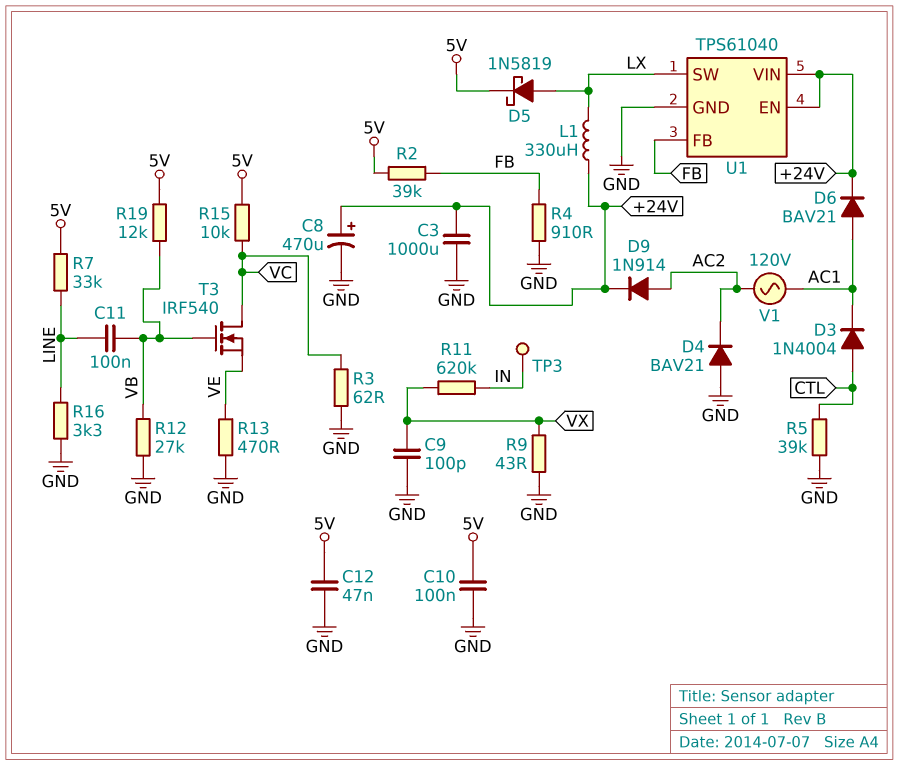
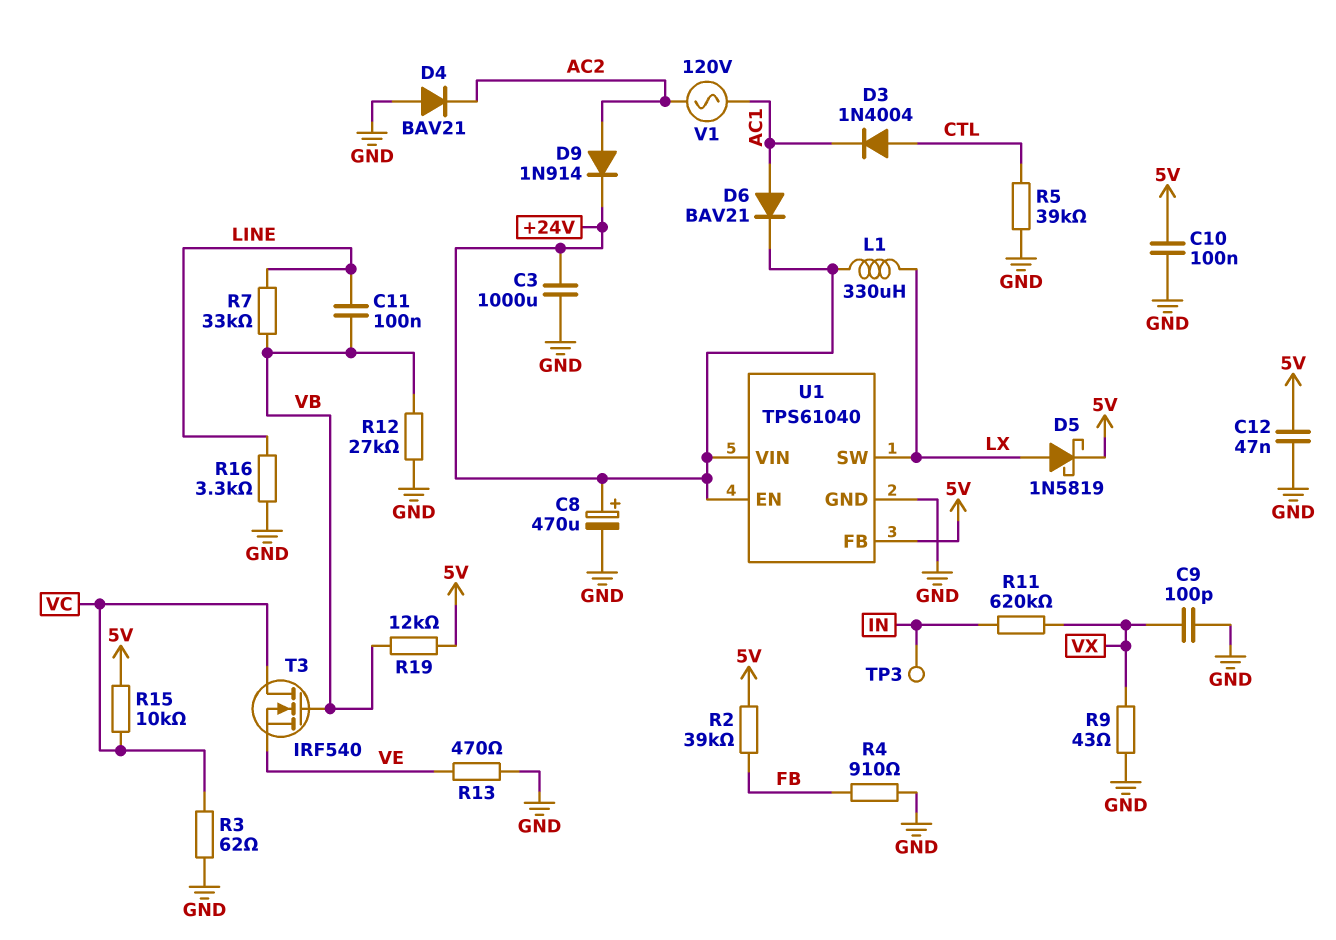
R7: 33k (5V, LINE) -> 33k (LINE, VB)
U1 pin FB: FB -> 5V

